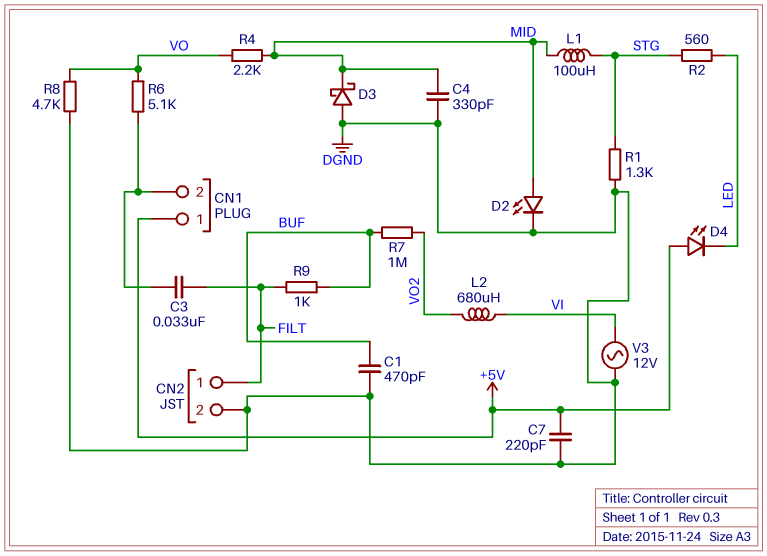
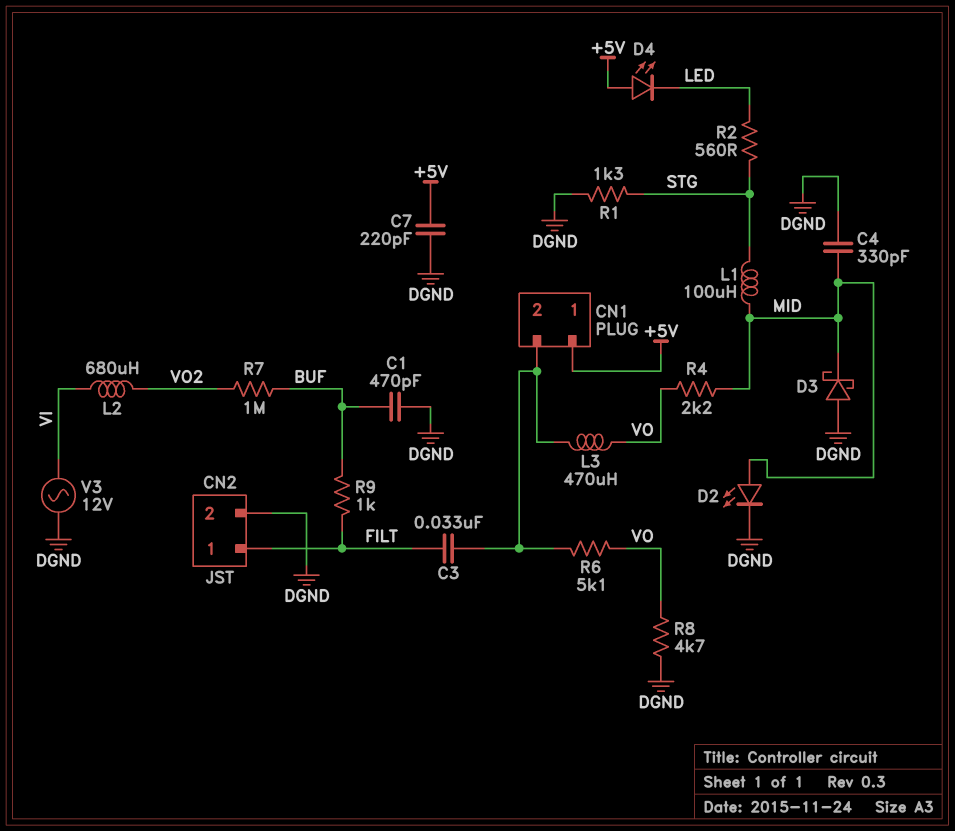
L3: none -> 470uH (CN1/2, VO)

